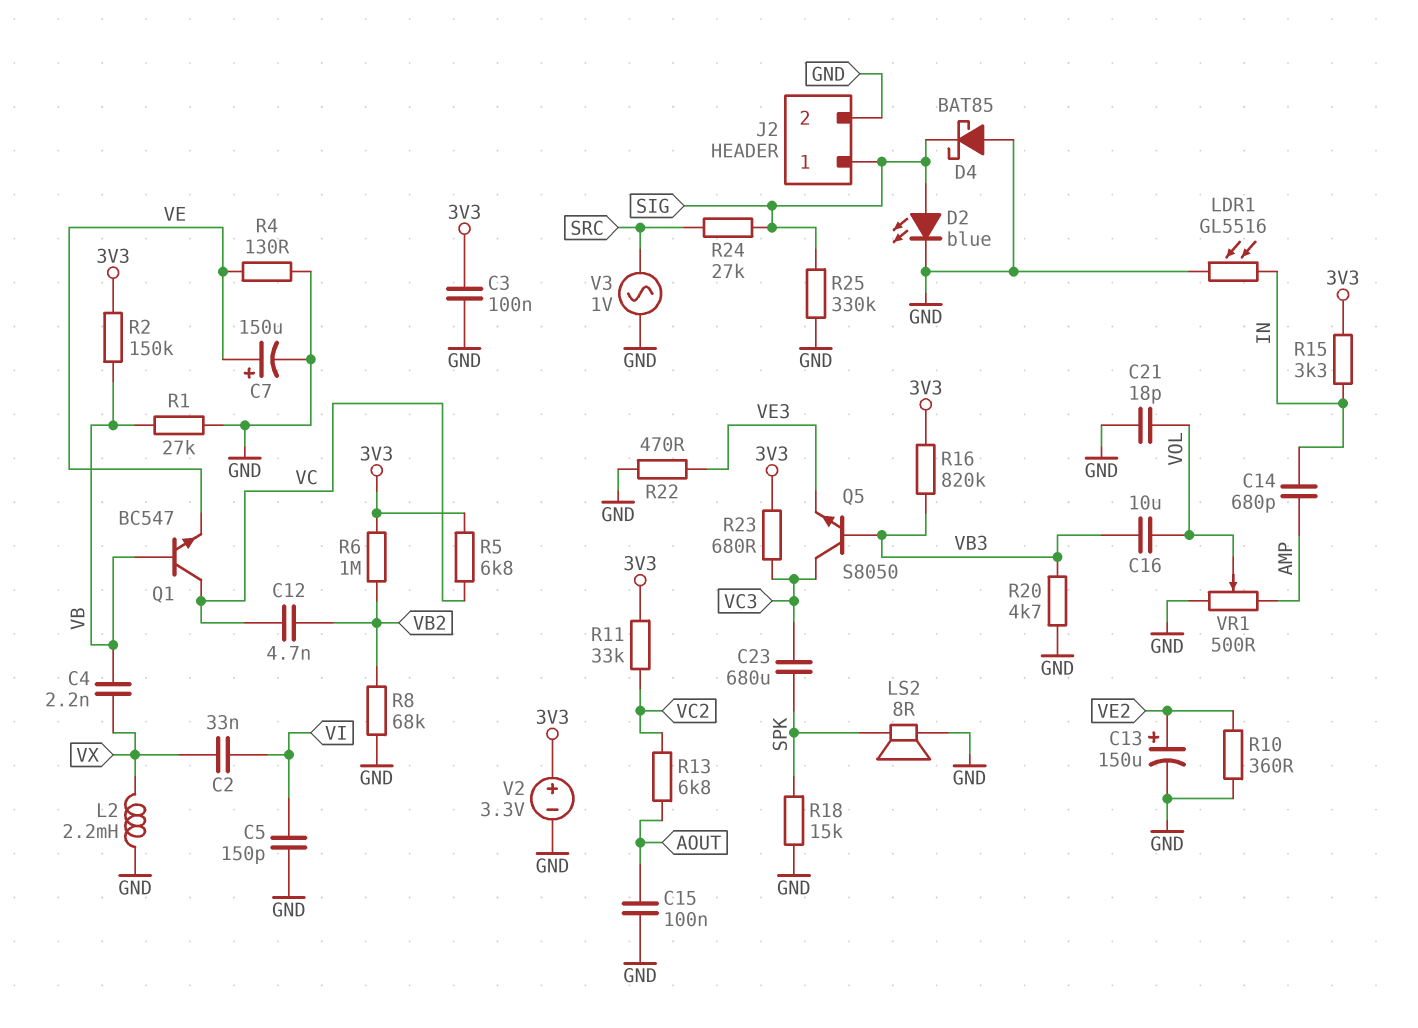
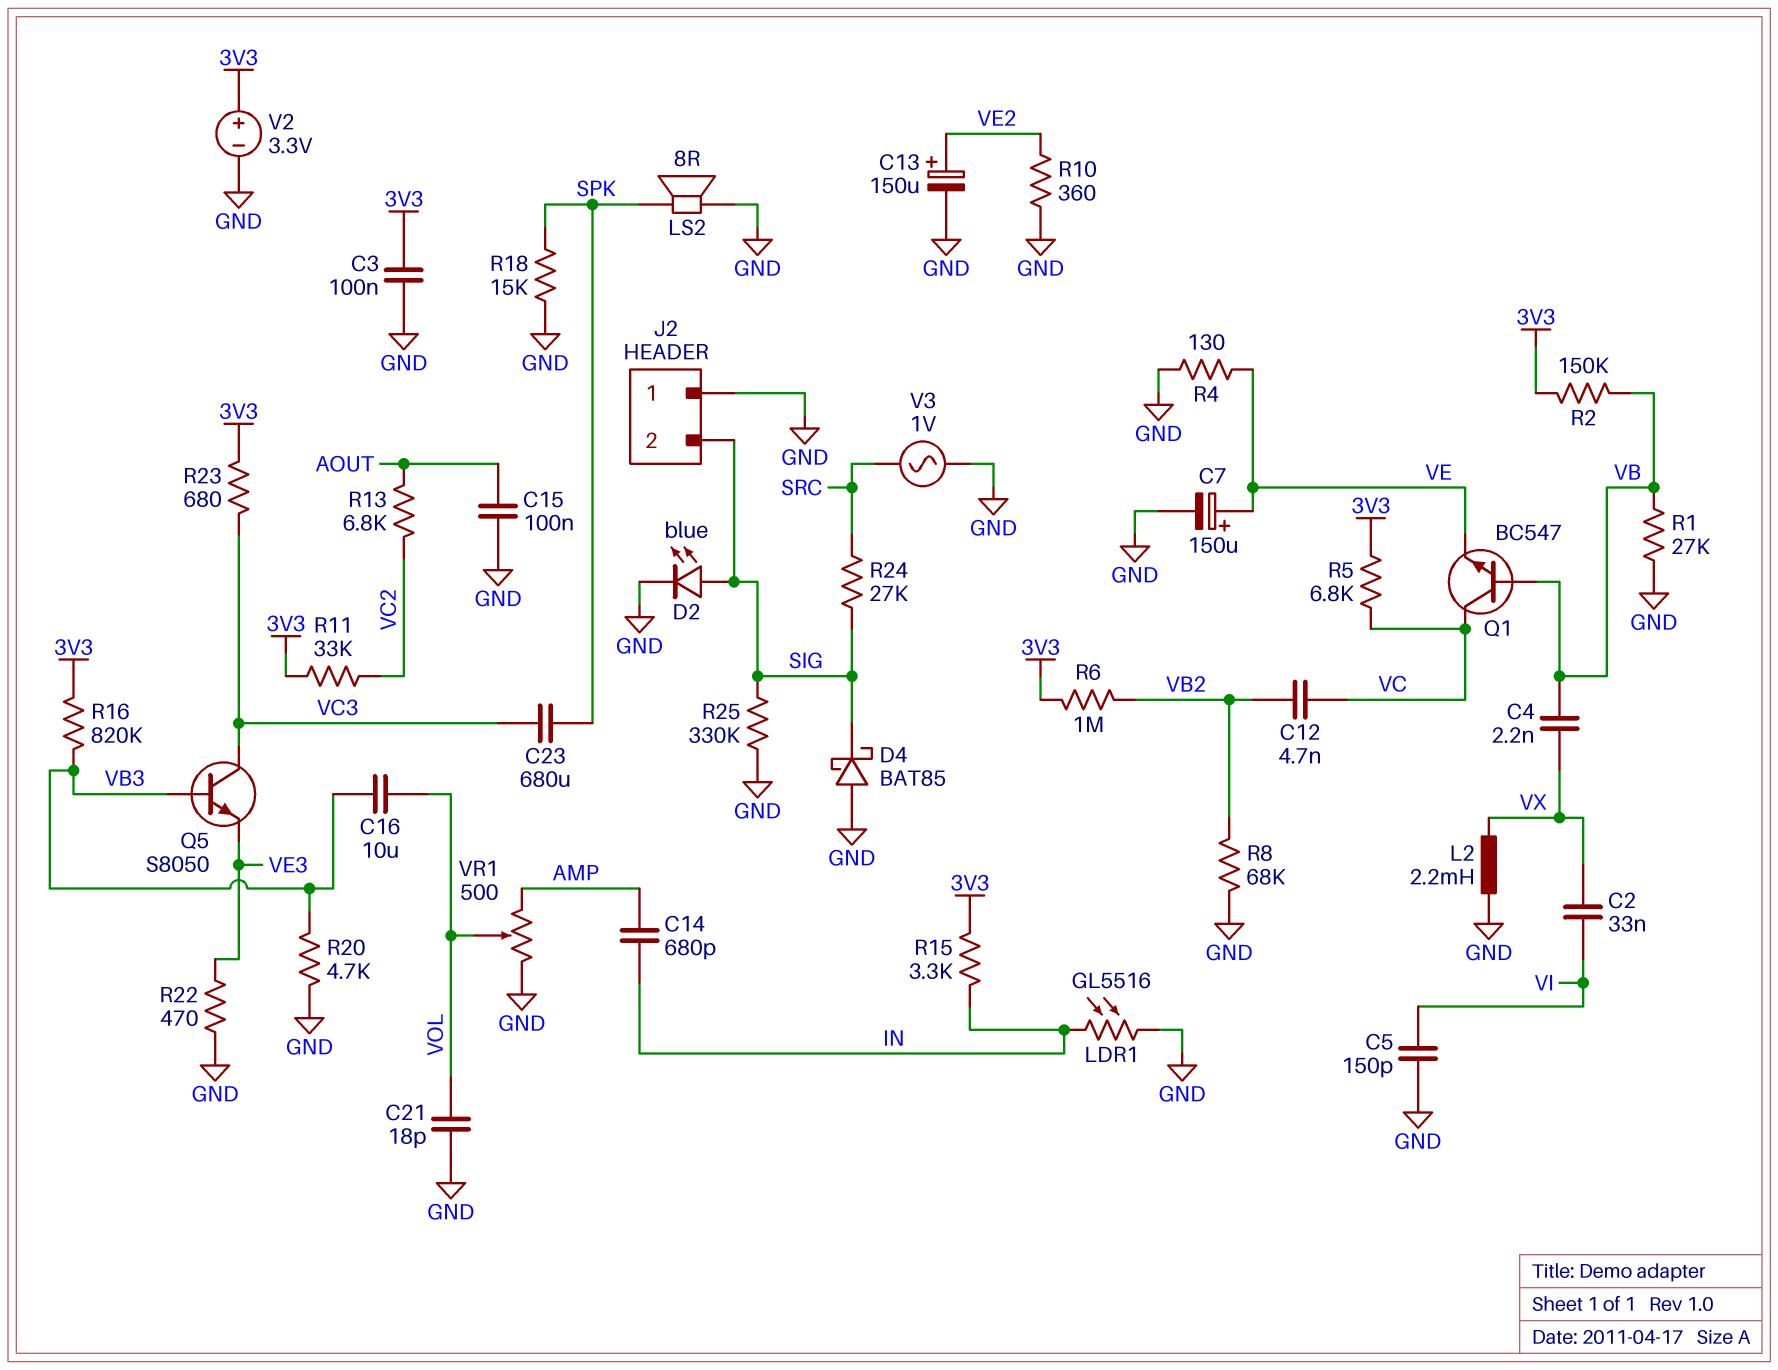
J2 pin 1: SIG -> GND
J2 pin 2: GND -> SIG

